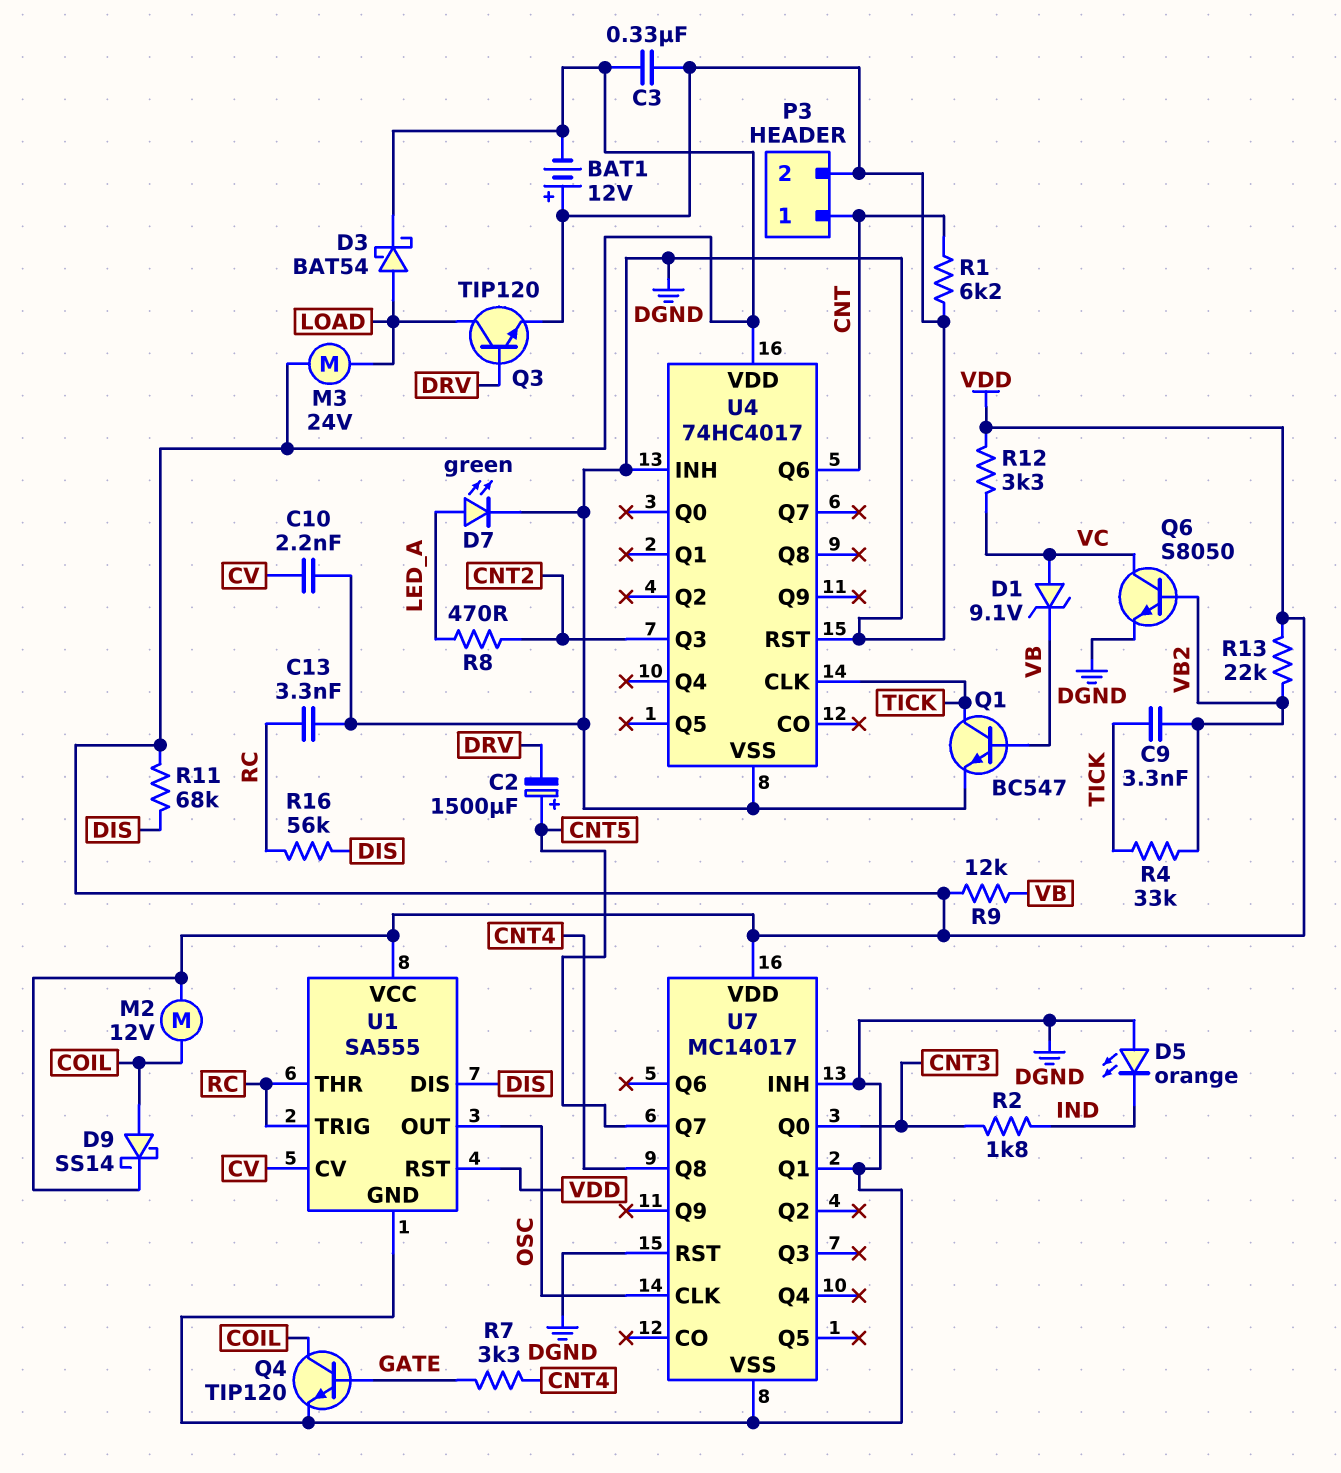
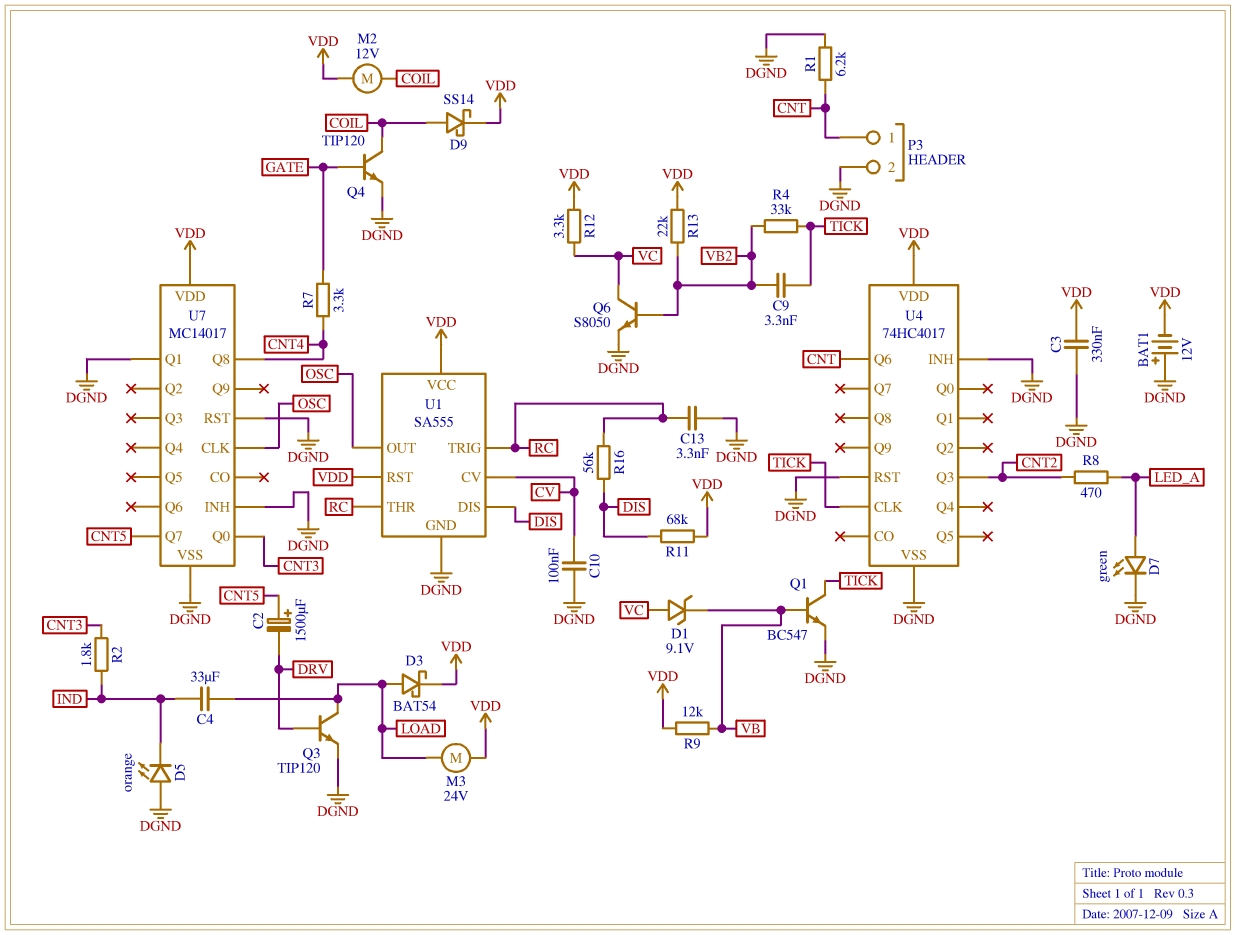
C4: none -> 33uF (IND, LOAD)
C10: 2.2nF (CV, DGND) -> 100nF (CV, DGND)

